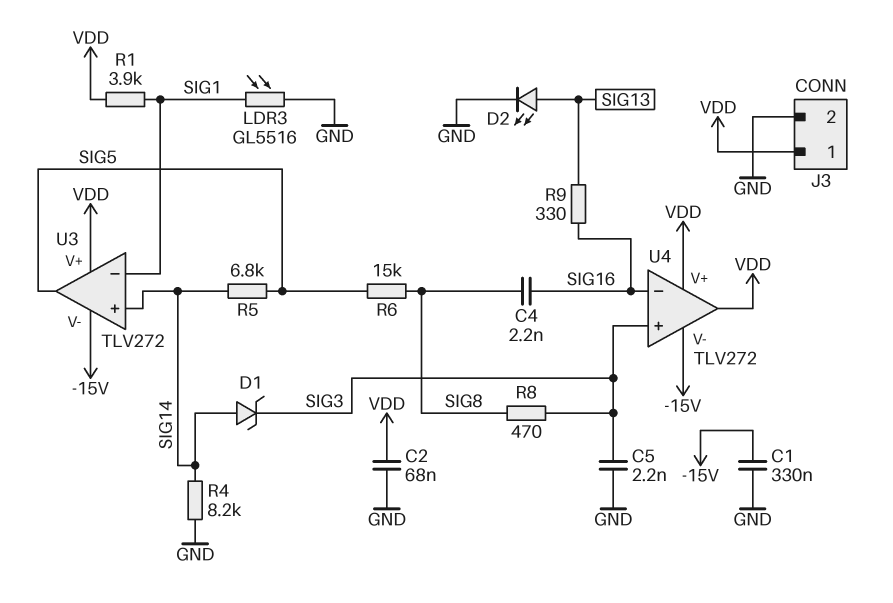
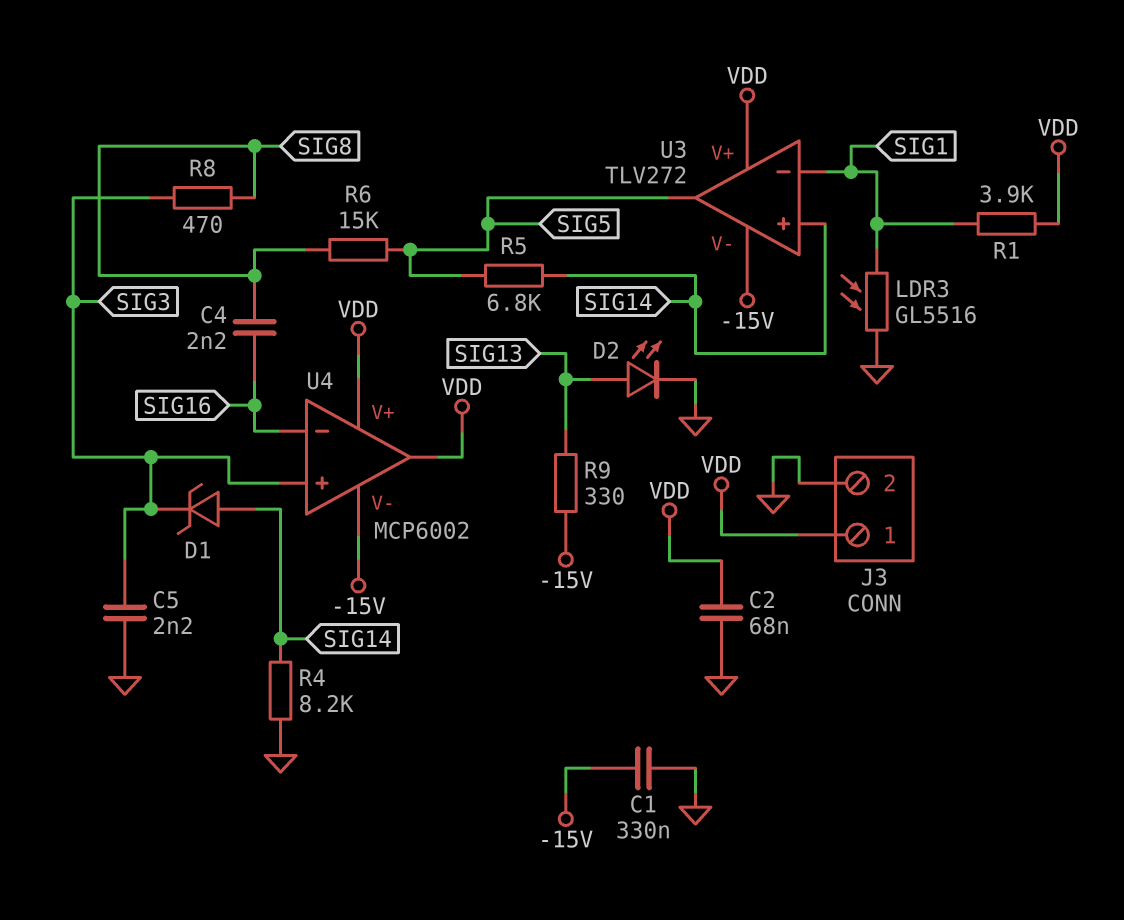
R9: 330 (SIG13, SIG16) -> 330 (-15V, SIG13)
U4: TLV272 -> MCP6002

